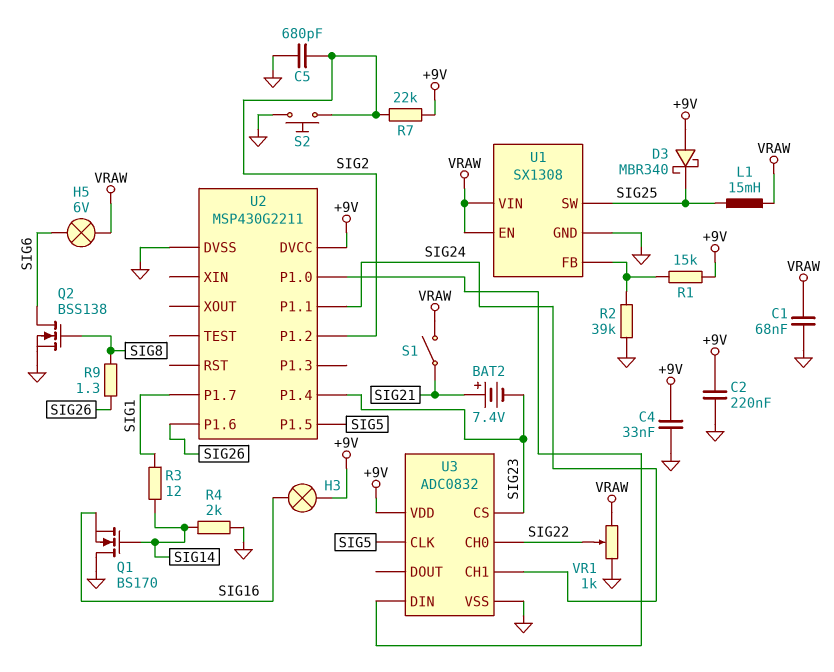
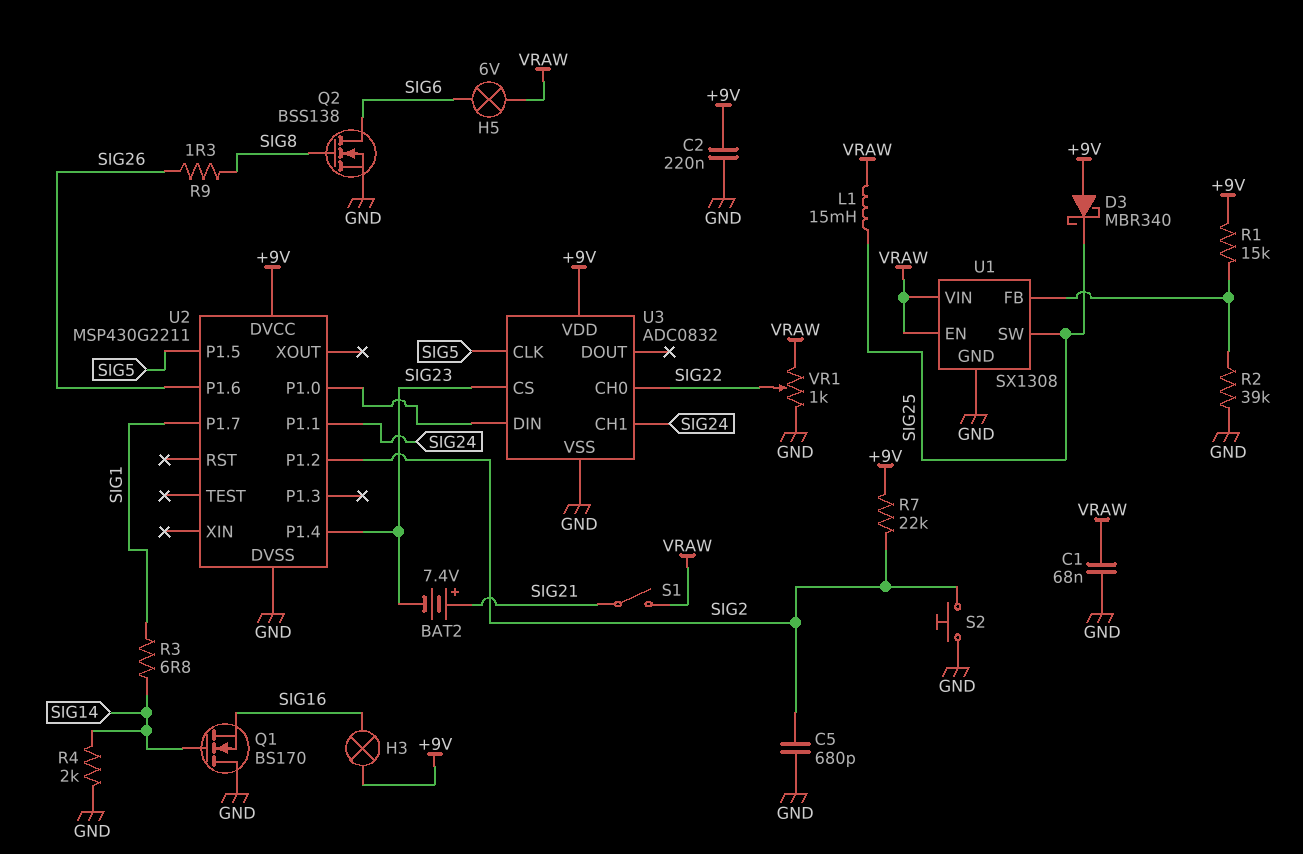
C4: 33nF (+9V, GND) -> none
R3: 12 (SIG1, SIG14) -> 6.8 (SIG1, SIG14)

